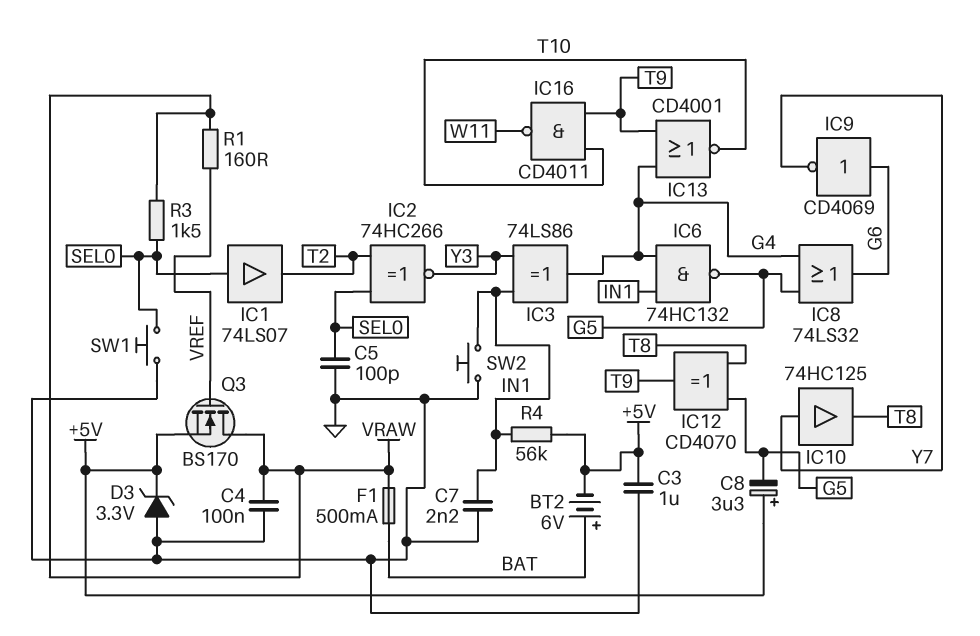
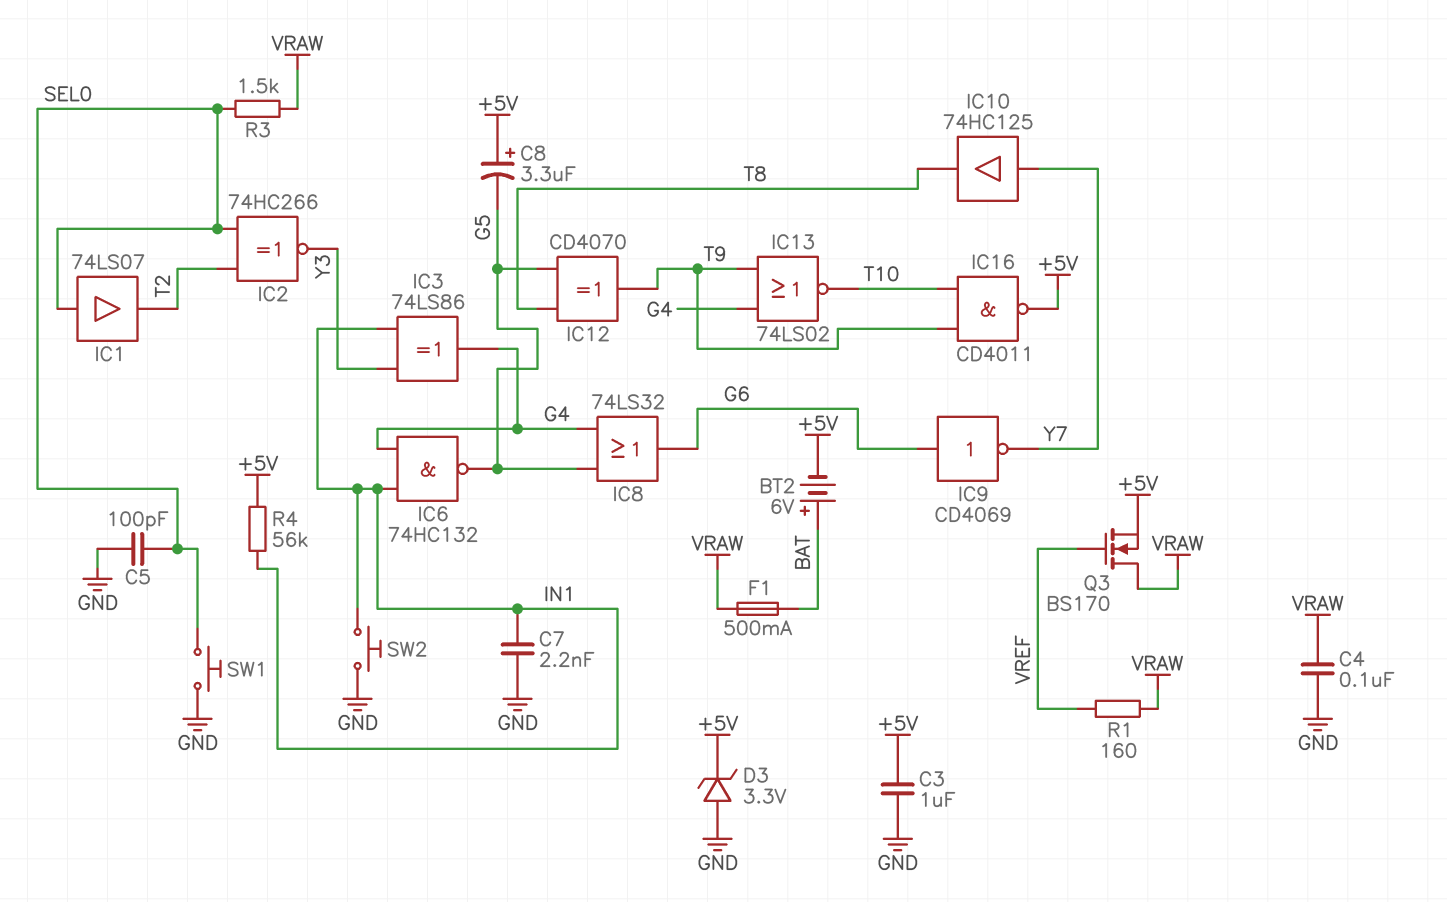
IC13: NOR CD4001 (in G4, in T9, out T10) -> NOR 74LS02 (in G4, in T9, out T10)
IC16: NAND CD4011 (in T9, in T10, out W11) -> NAND CD4011 (in T9, in T10, out +5V)

